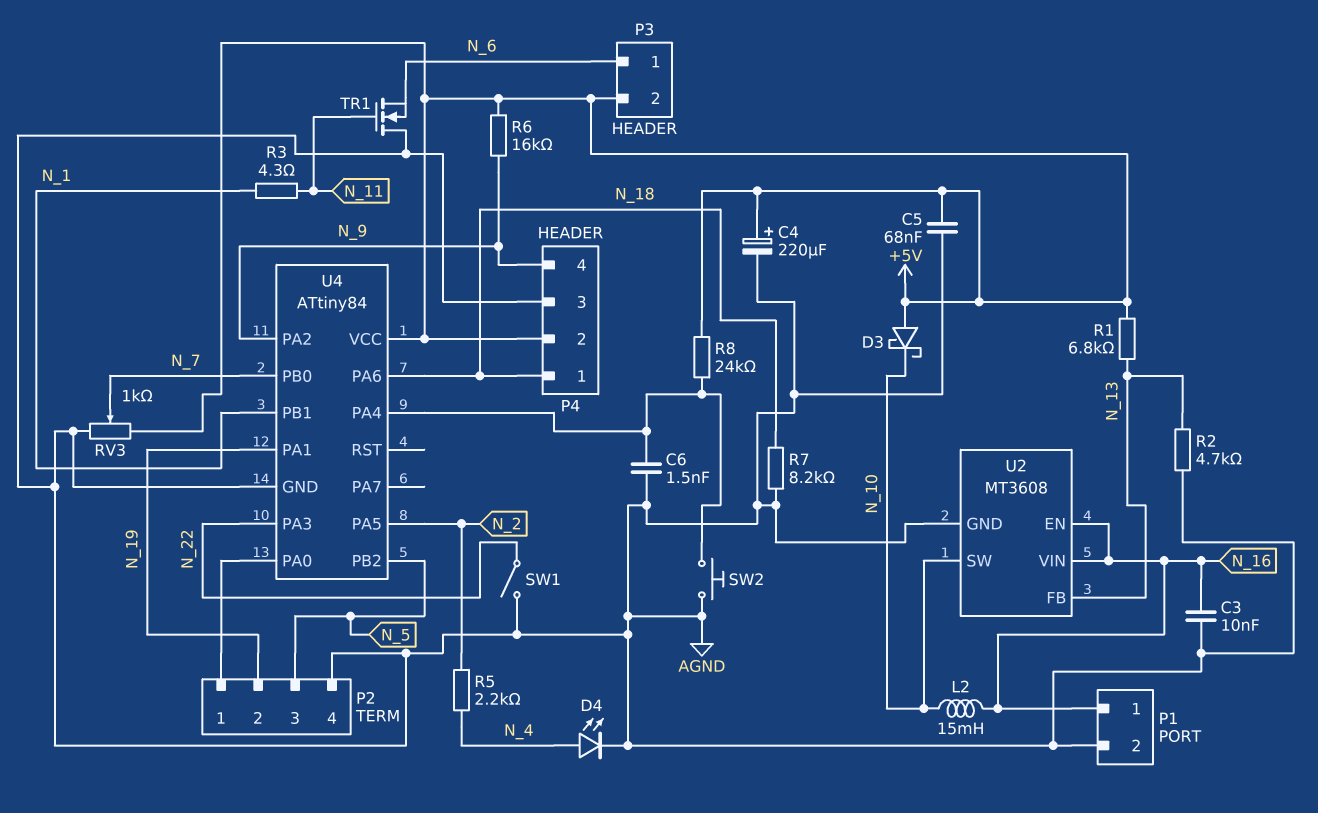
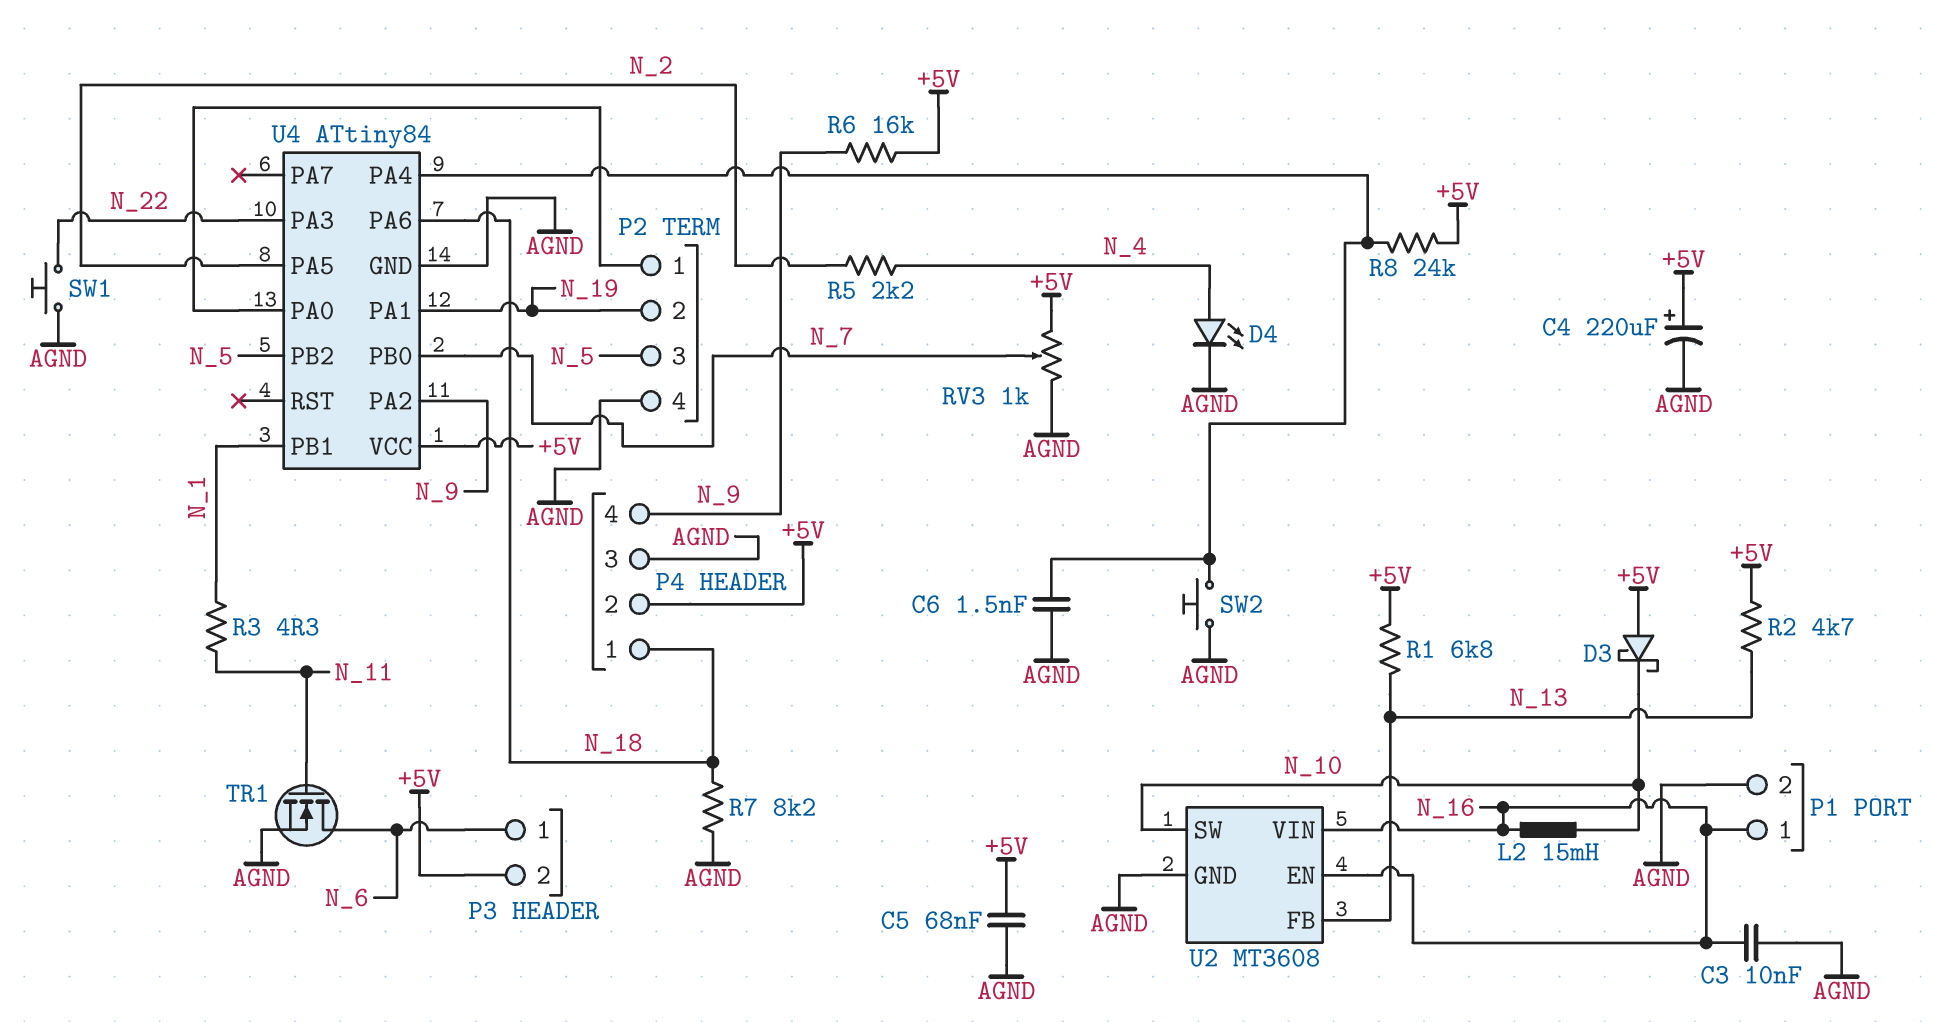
R2: 4.7k (AGND, N_13) -> 4.7k (+5V, N_13)
SW1: switch (AGND, N_22) -> button (AGND, N_22)
TR1: NMOS (G N_11, D AGND, S N_6) -> NMOS (G N_11, D N_6, S AGND)

